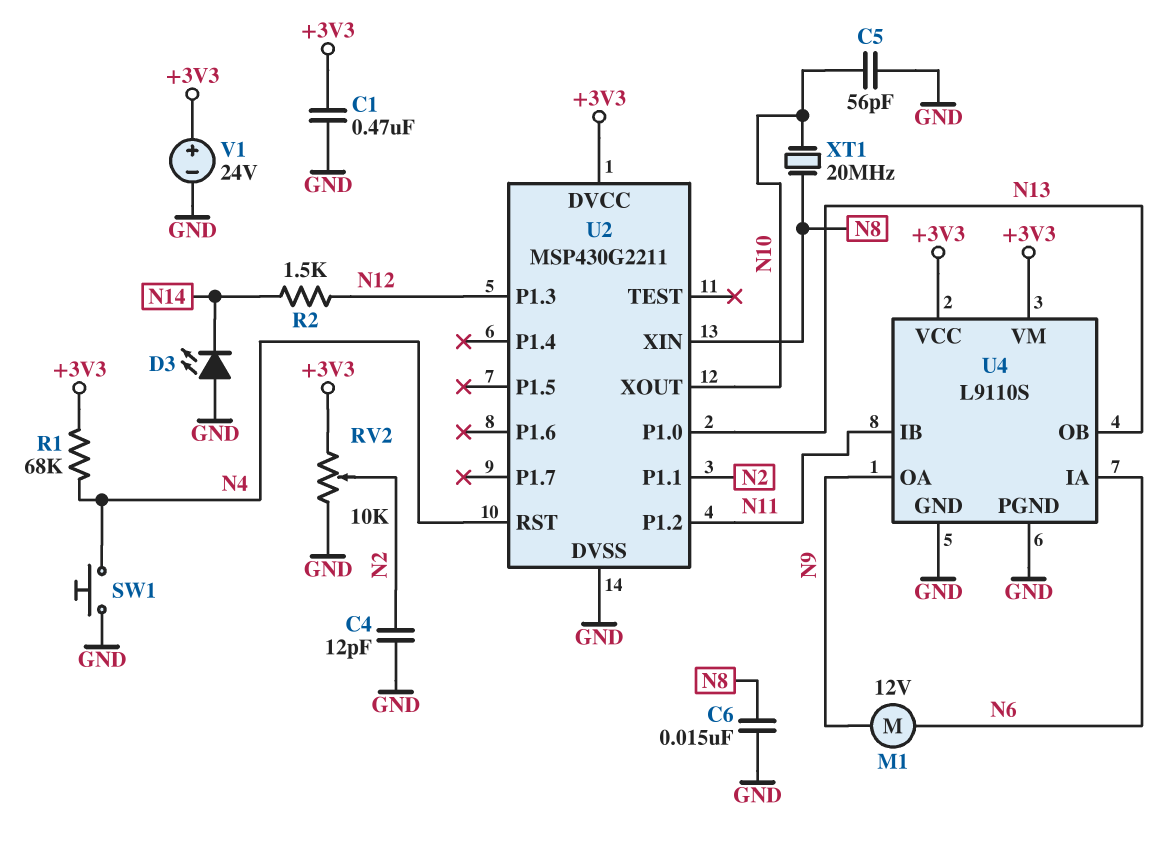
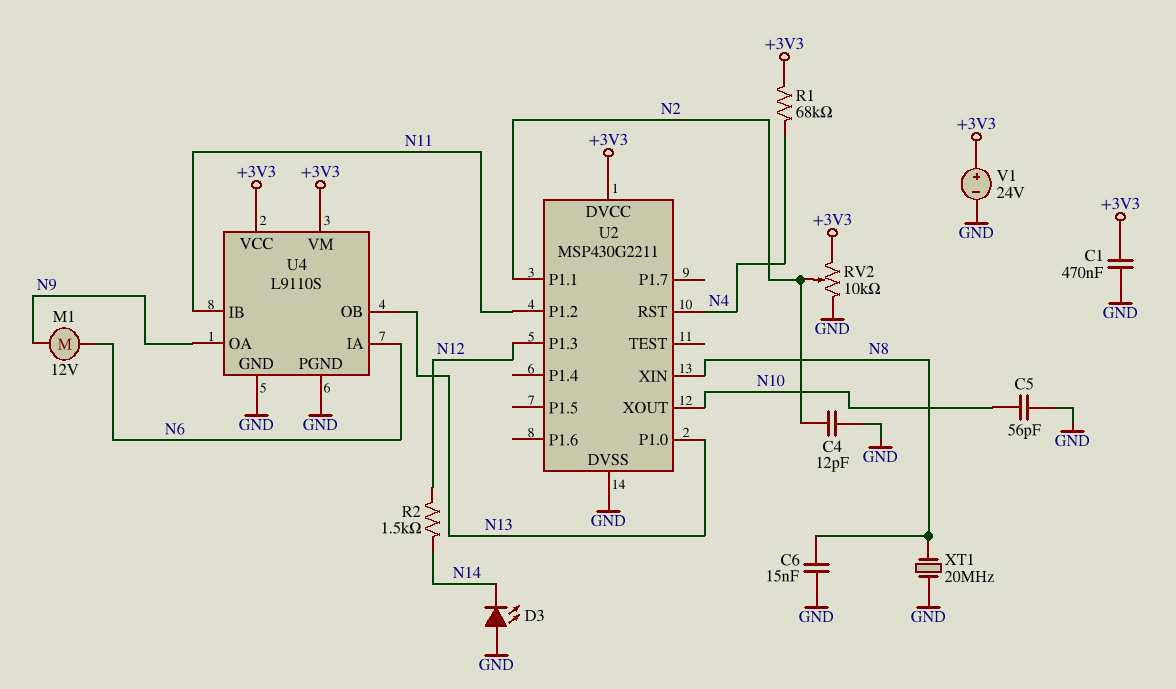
SW1: button (GND, N4) -> none
XT1: 20MHz (N8, N10) -> 20MHz (GND, N8)

